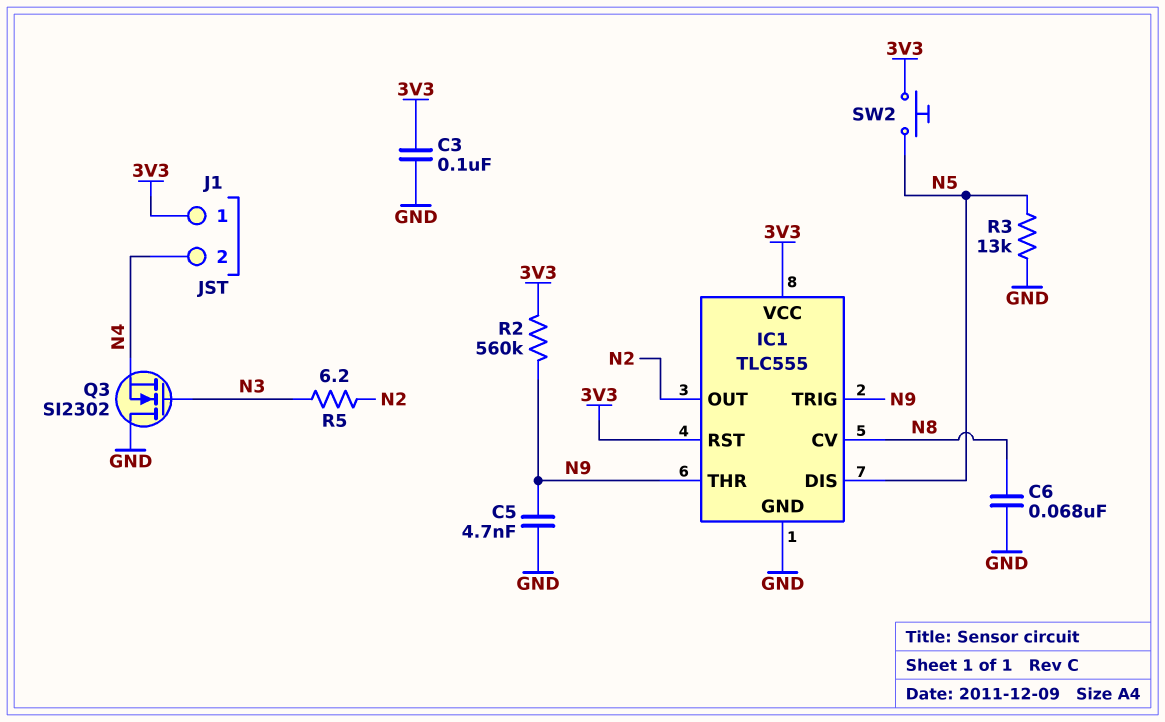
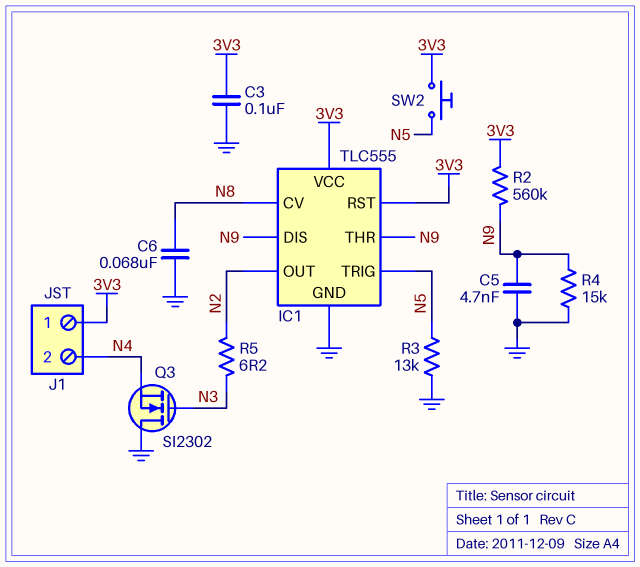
IC1 pin DIS: N5 -> N9
IC1 pin TRIG: N9 -> N5
R4: none -> 15k (GND, N9)

